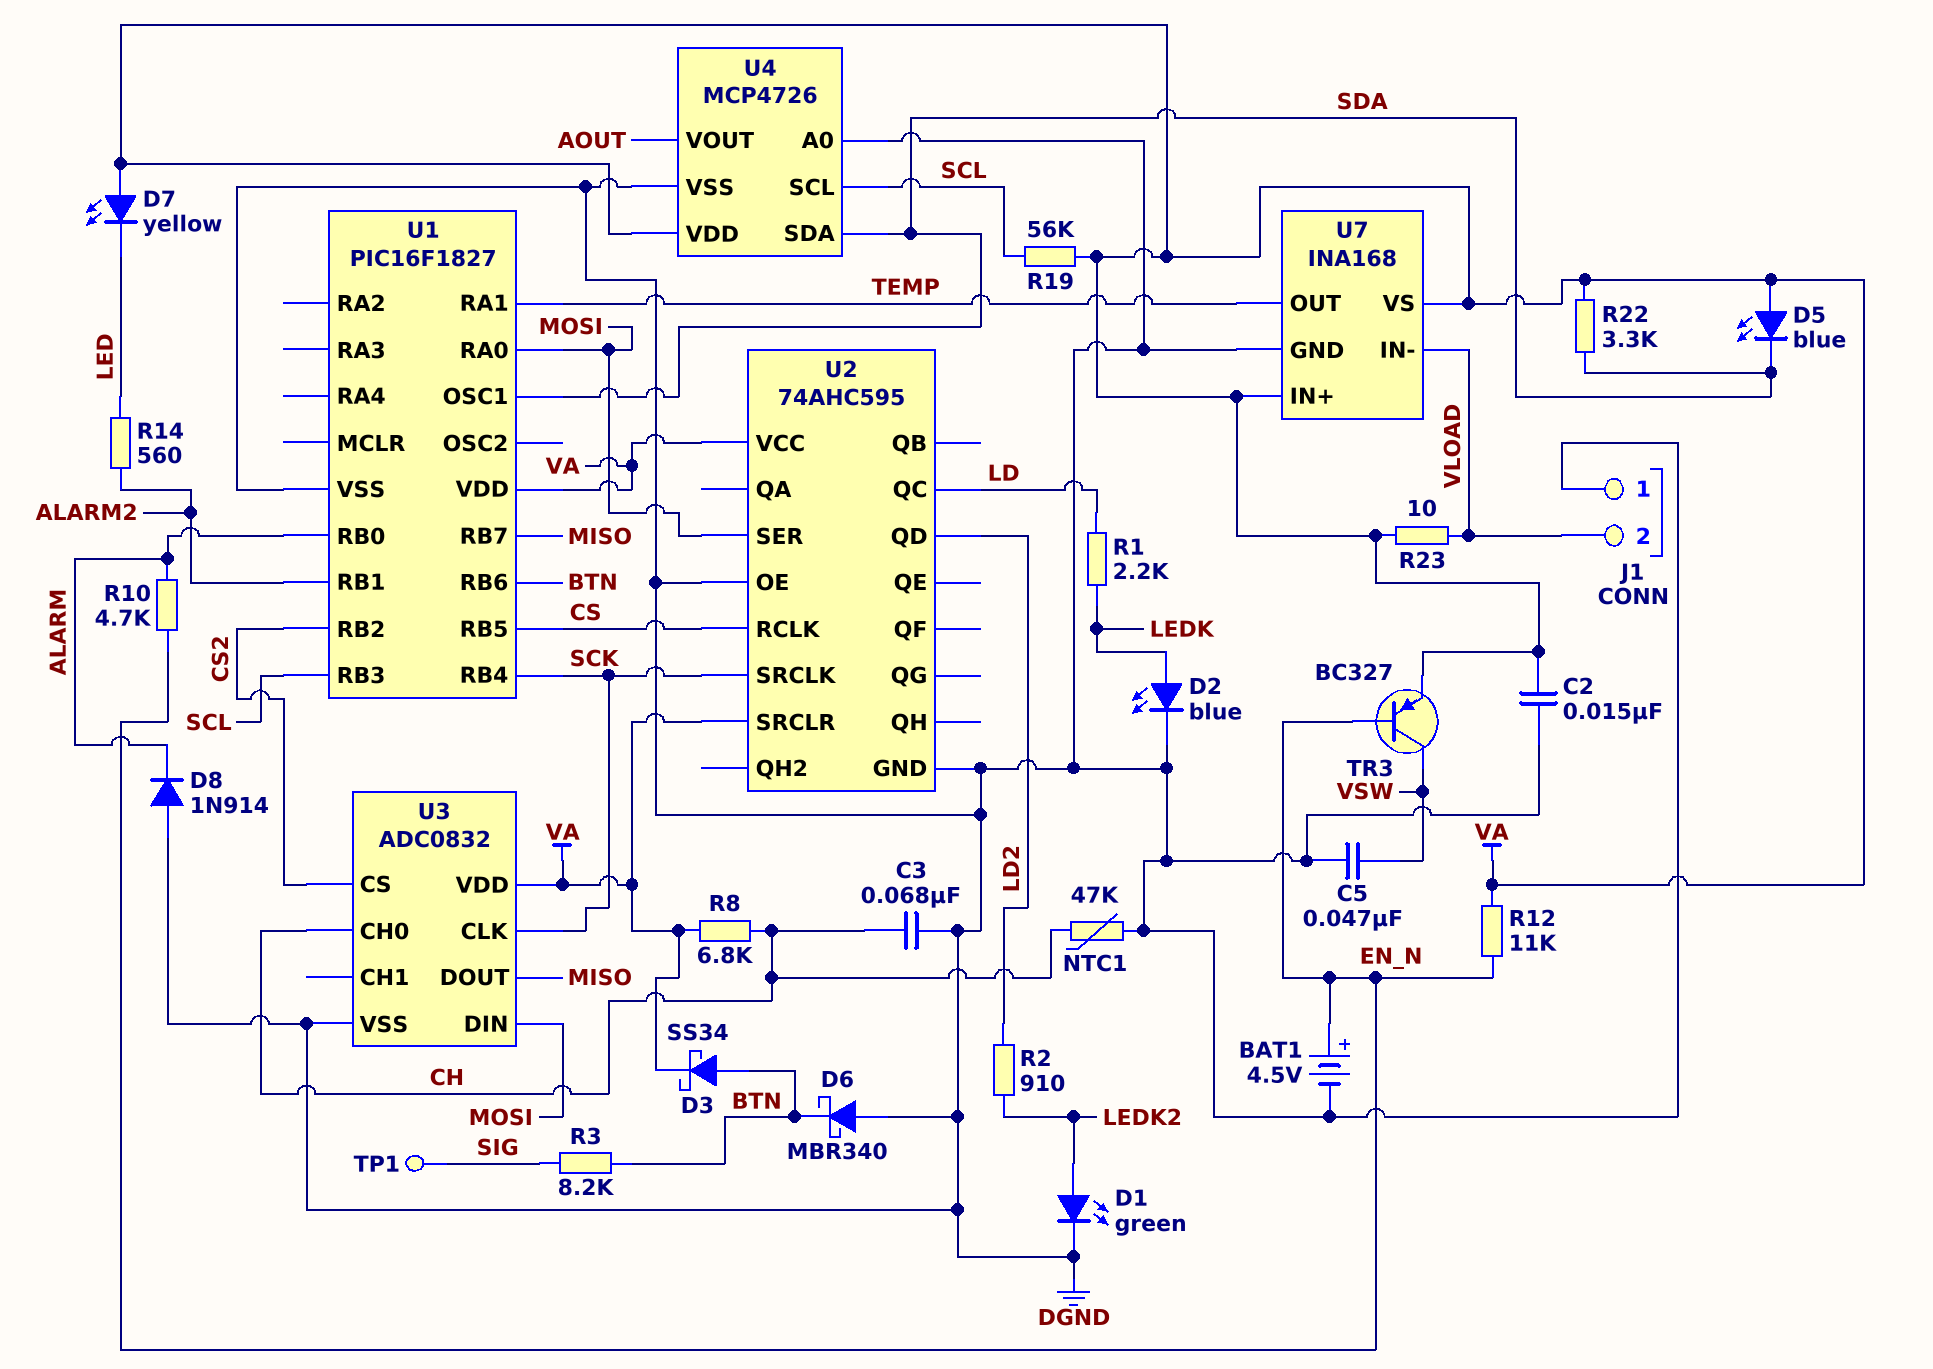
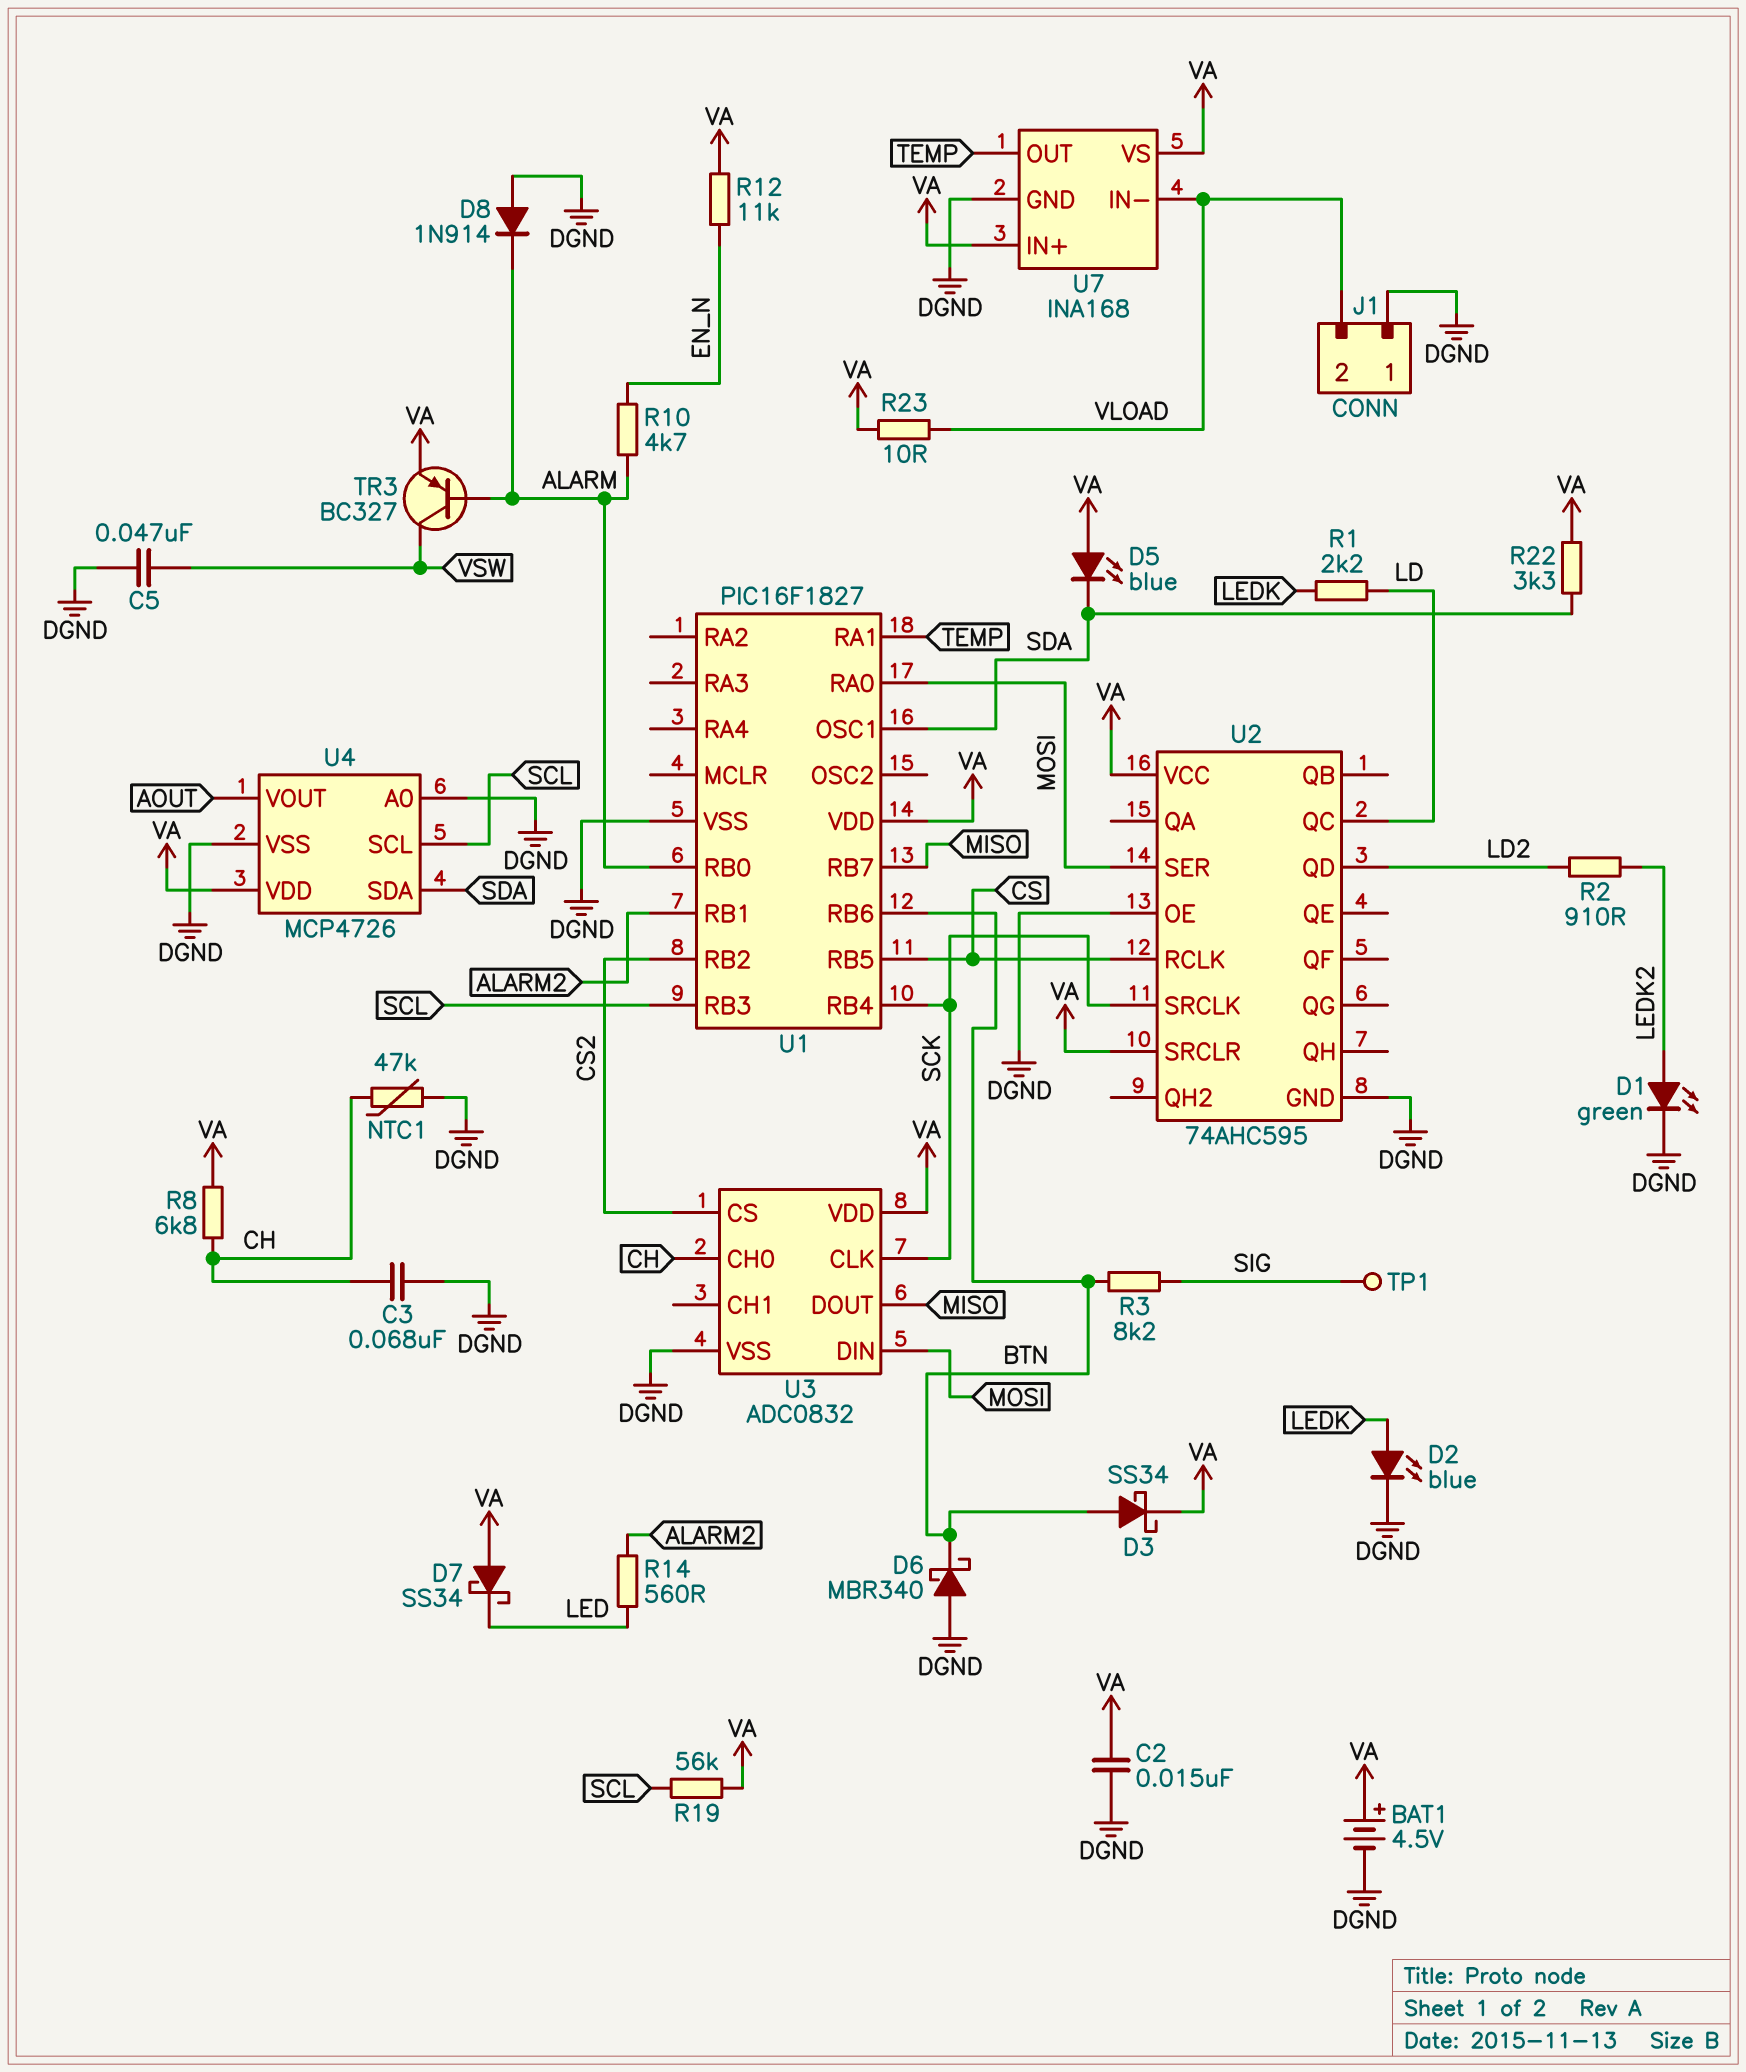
BAT1: 4.5V (plus EN_N, minus DGND) -> 4.5V (plus VA, minus DGND)
D7: LED yellow (A VA, K LED) -> schottky SS34 (A VA, K LED)
TR3: PNP BC327 (B EN_N, C VSW, E VA) -> PNP BC327 (B ALARM, C VSW, E VA)

